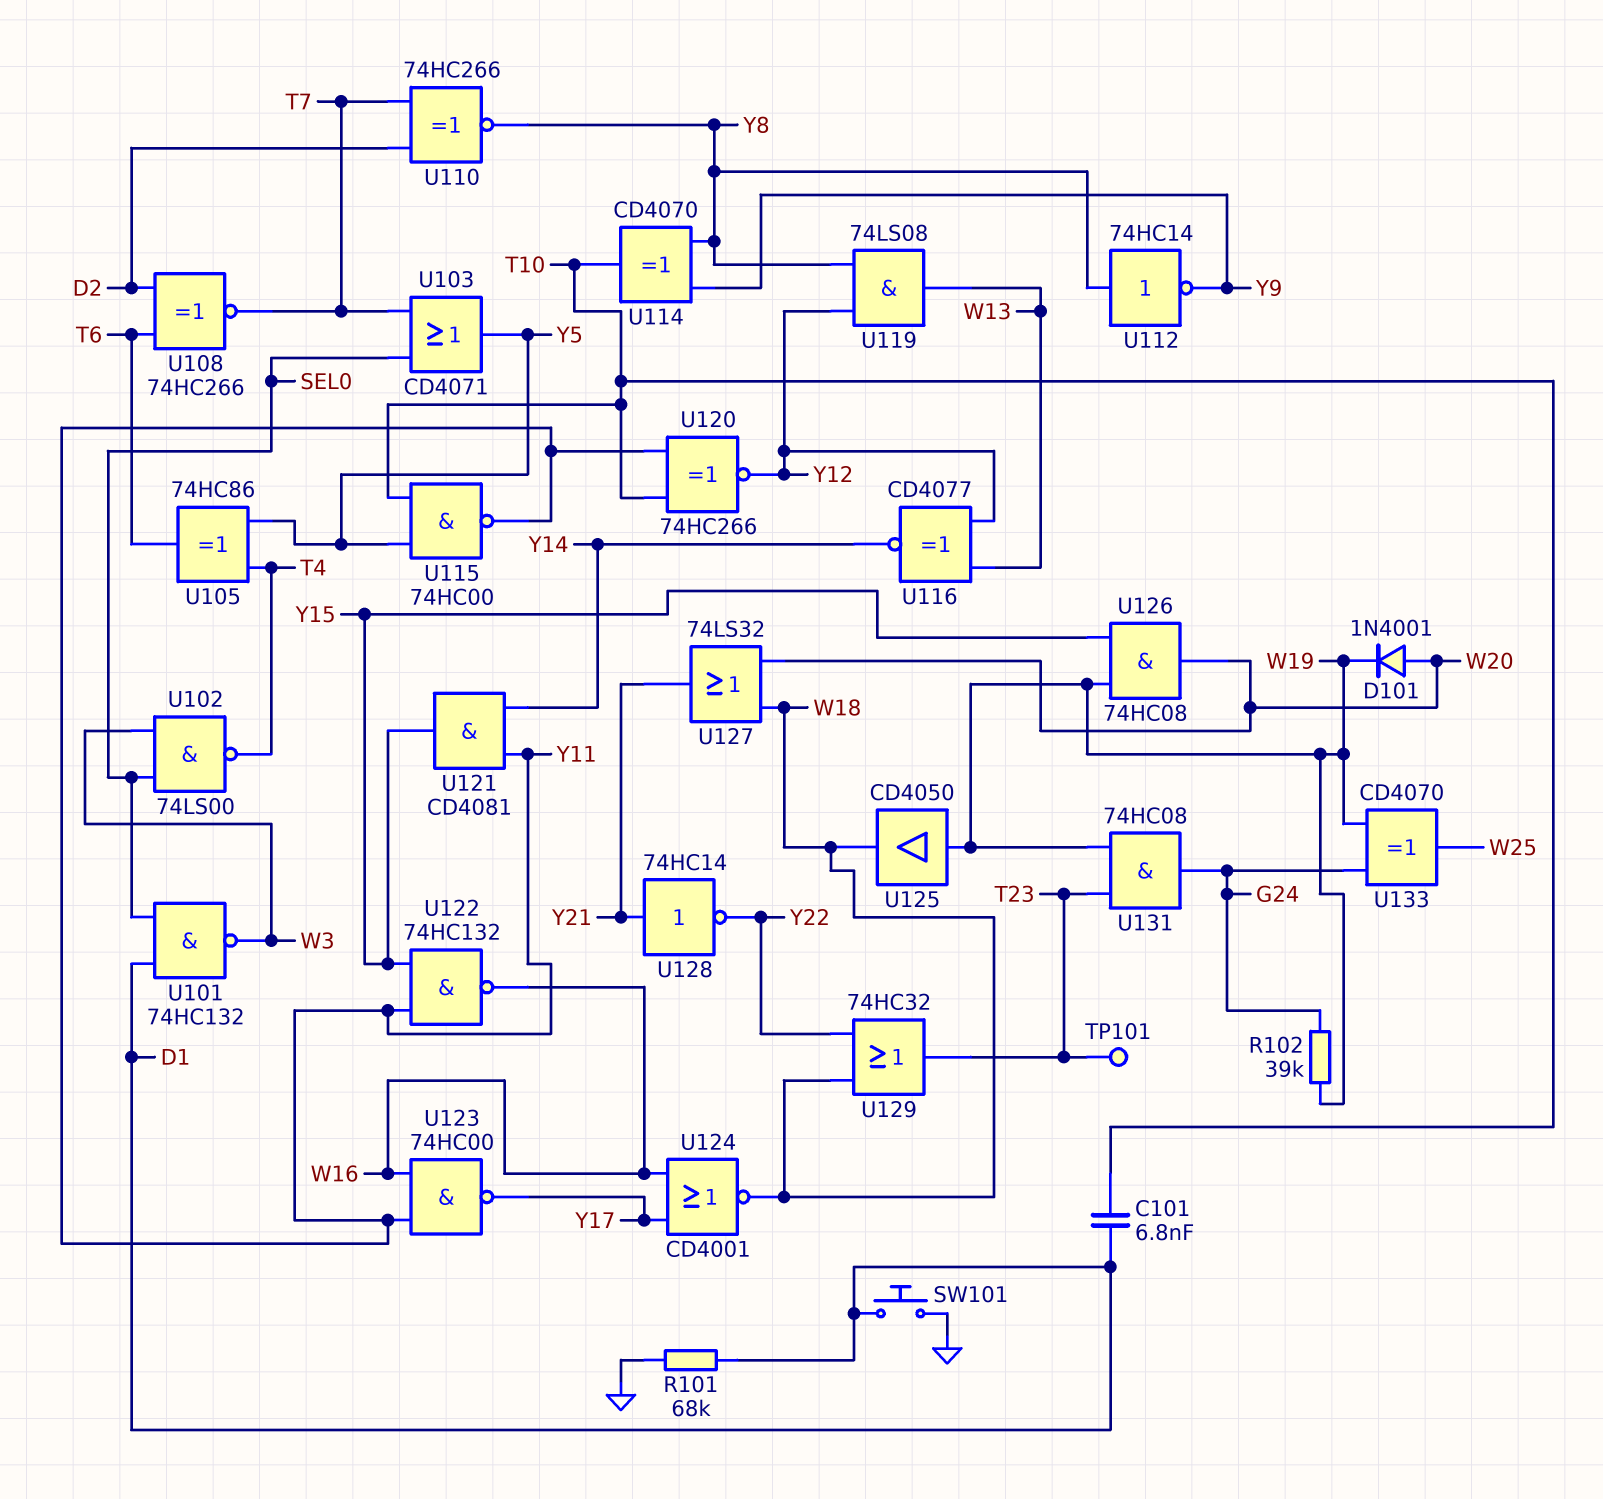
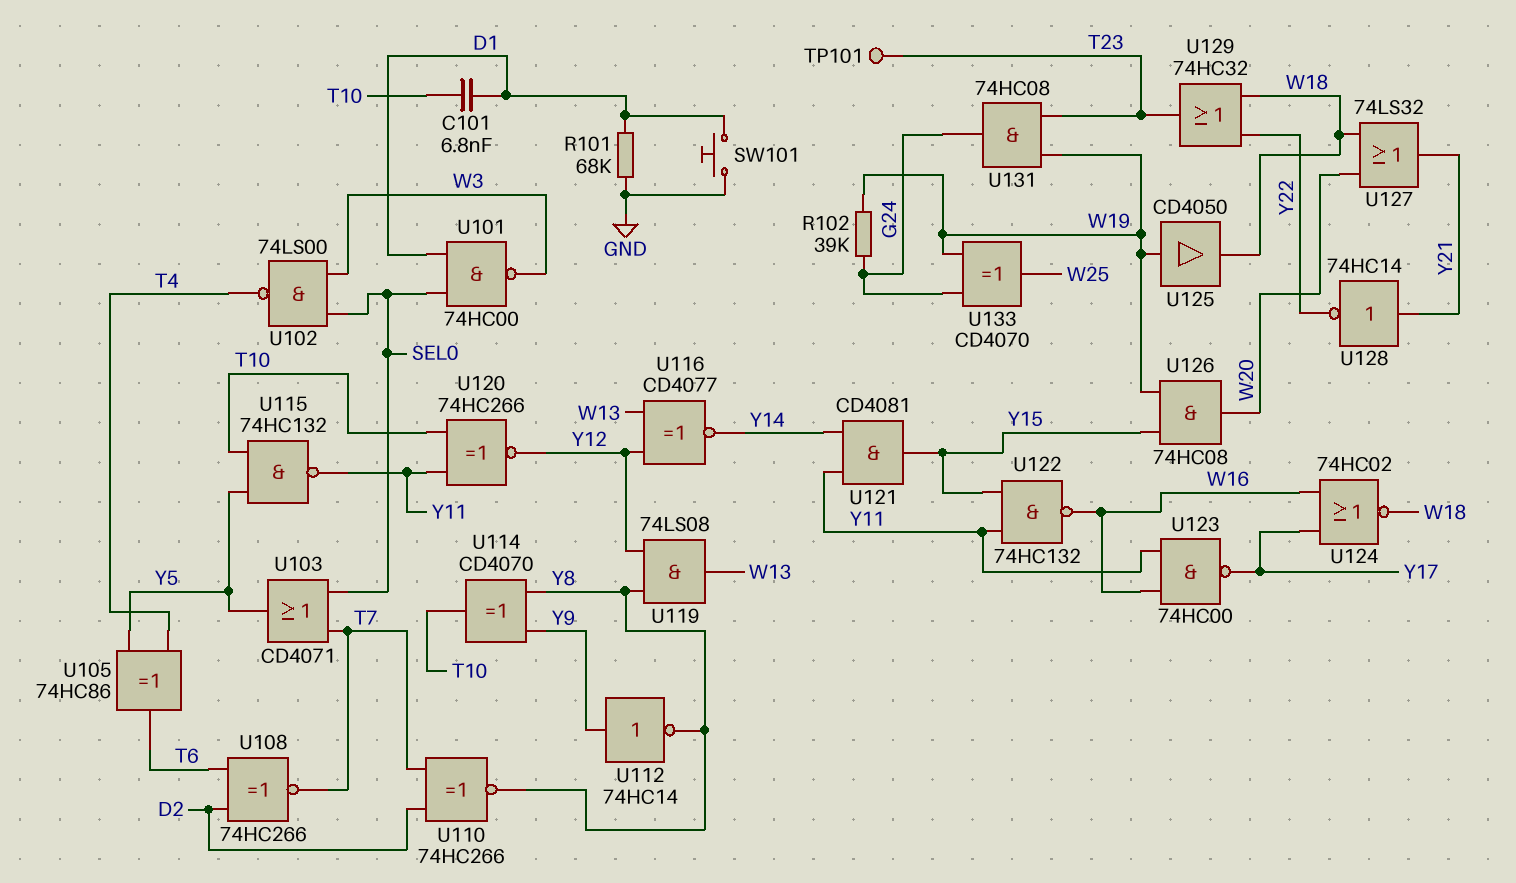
D101: diode 1N4001 (A W20, K W19) -> none
U101: NAND 74HC132 (in D1, in SEL0, out W3) -> NAND 74HC00 (in D1, in SEL0, out W3)
U112: NOT 74HC14 (in Y8, out Y9) -> NOT 74HC14 (in Y9, out Y8)
U115: NAND 74HC00 (in T10, in Y5, out Y11) -> NAND 74HC132 (in T10, in Y5, out Y11)
U124: NOR CD4001 (in W16, in Y17, out W18) -> NOR 74HC02 (in W16, in Y17, out W18)

